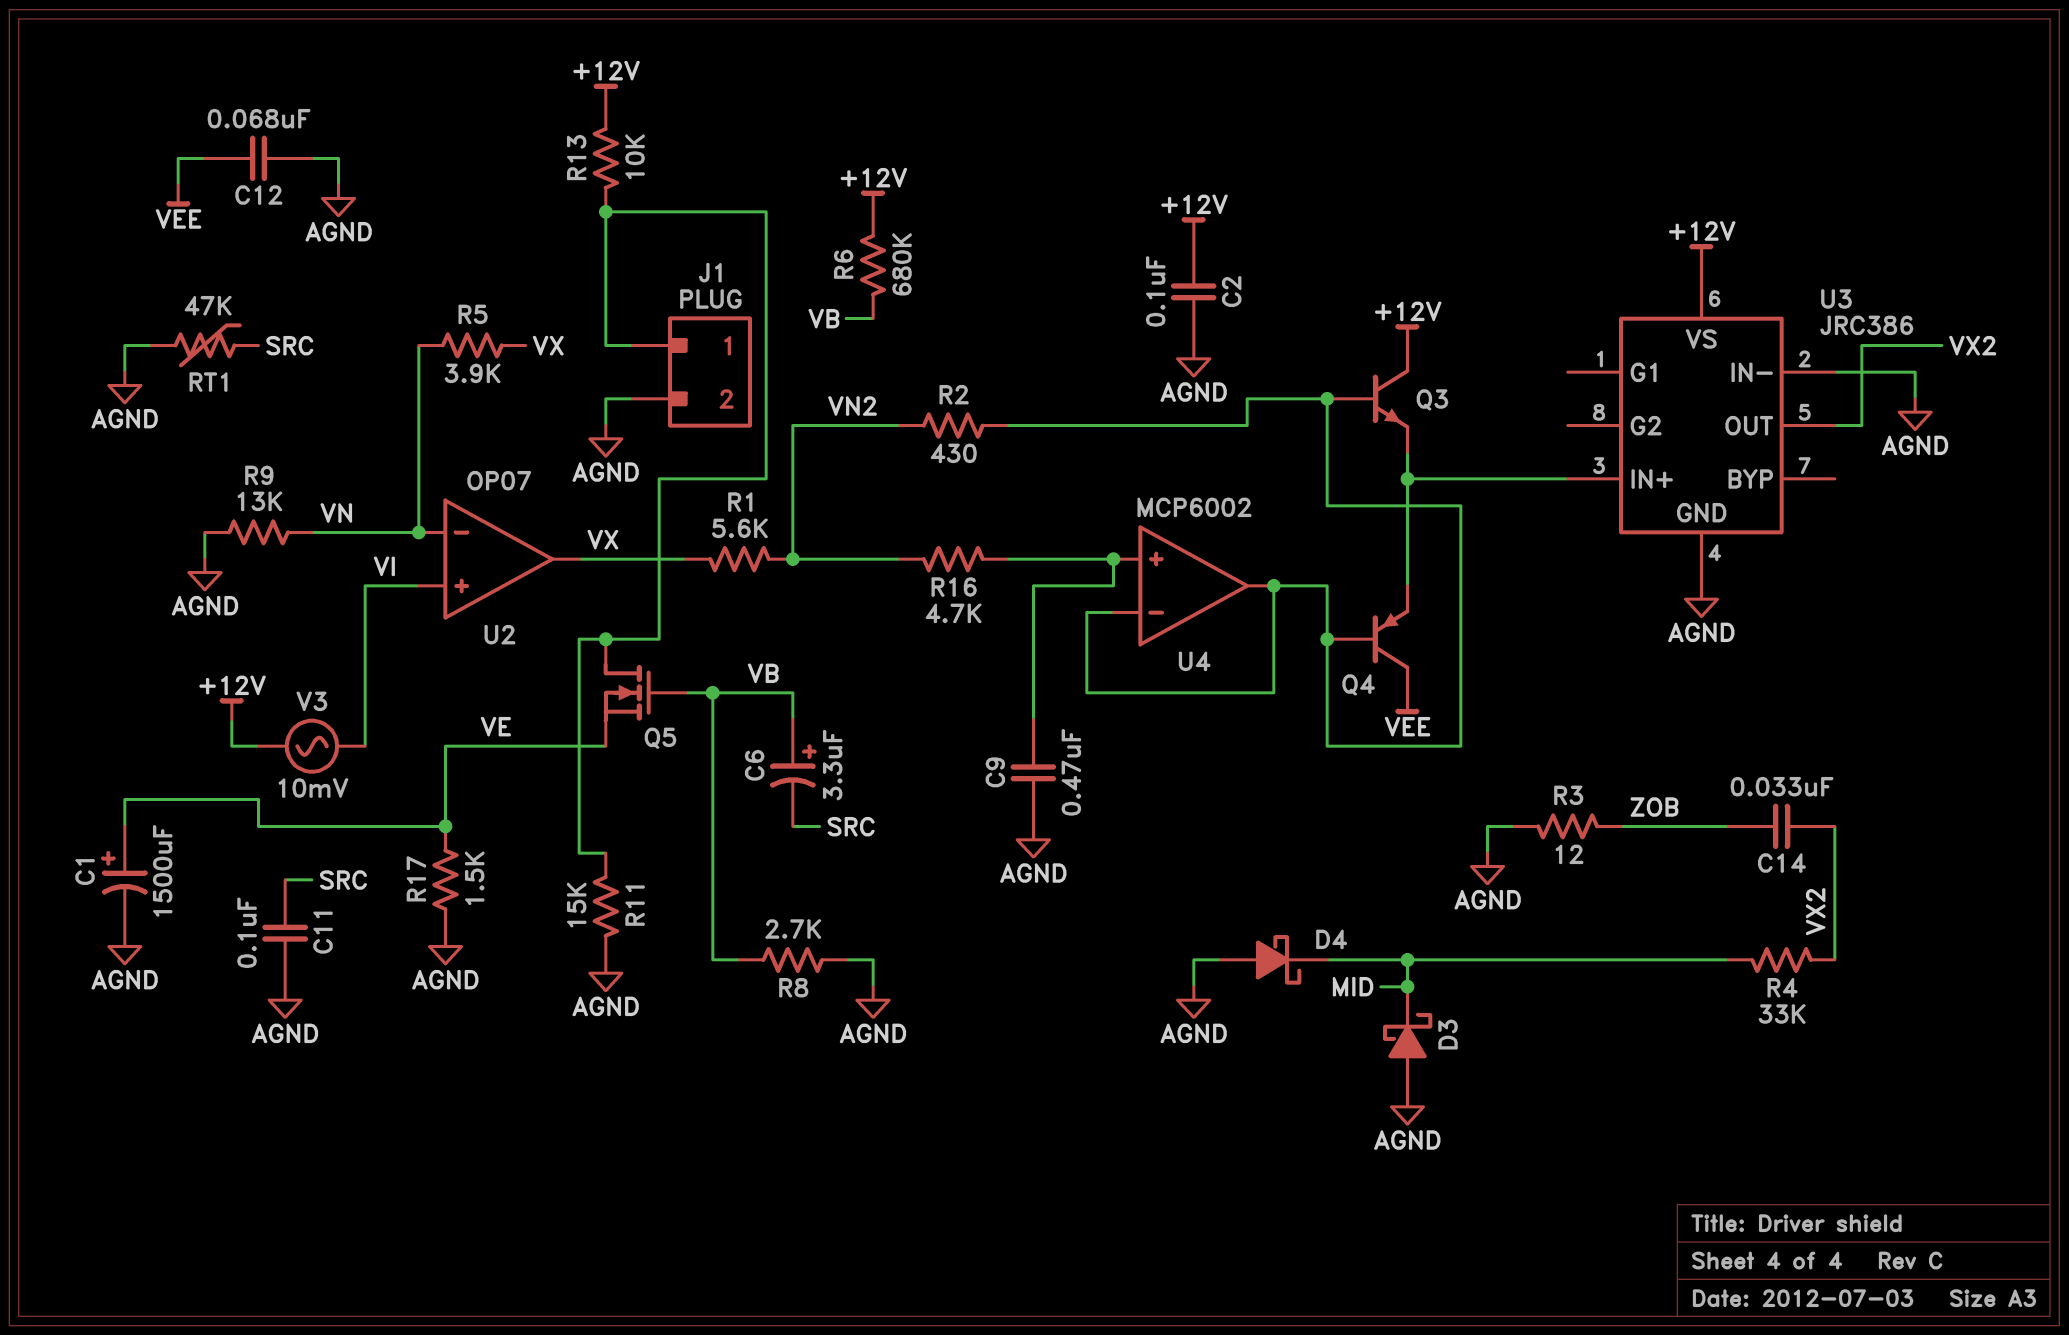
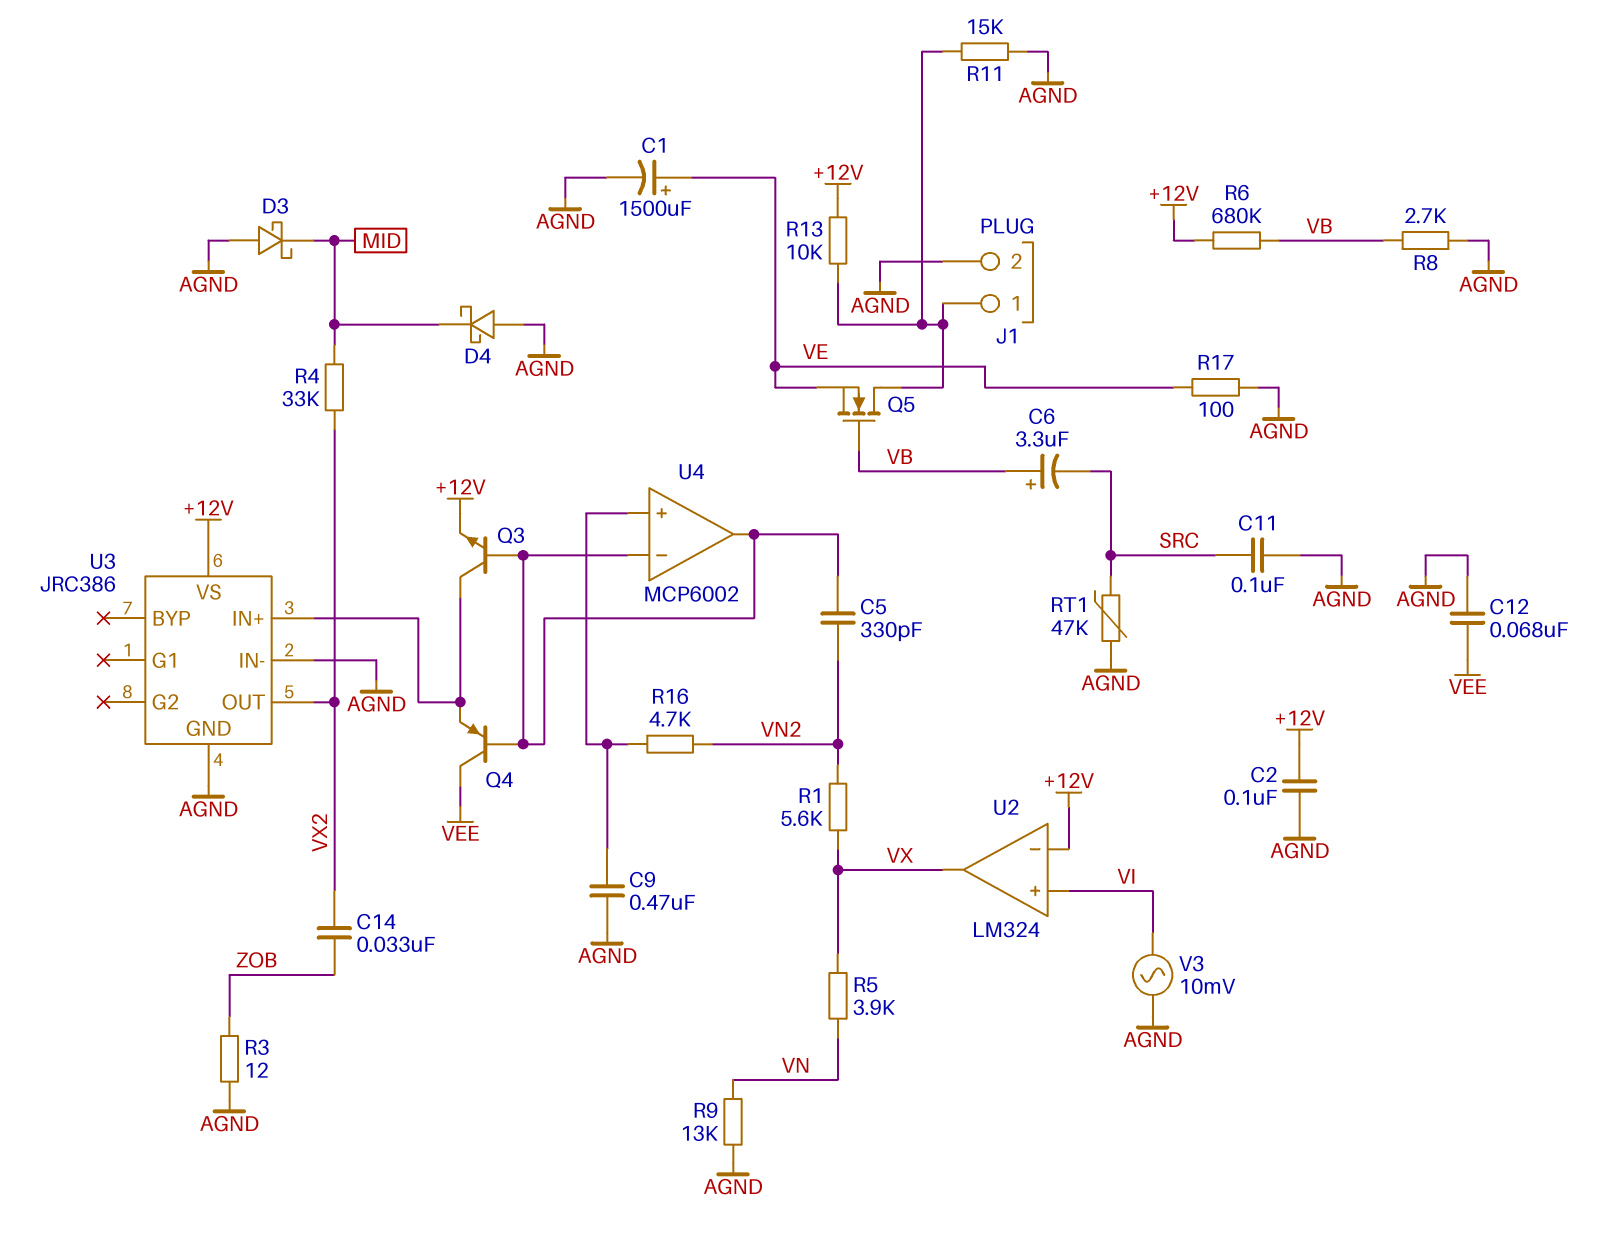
C5: none -> 330pF (U4/in-, VN2)
Q3: NPN (B U4/in-, C +12V, E U3/IN+) -> NPN (B U4/in-, C U3/IN+, E +12V)
R2: 430 (U4/in-, VN2) -> none
R17: 1.5k (AGND, VE) -> 100 (AGND, VE)
U2: OP07 -> LM324
U2 pin in-: VN -> +12V
V3: AC 10mV (+12V, VI) -> AC 10mV (AGND, VI)

